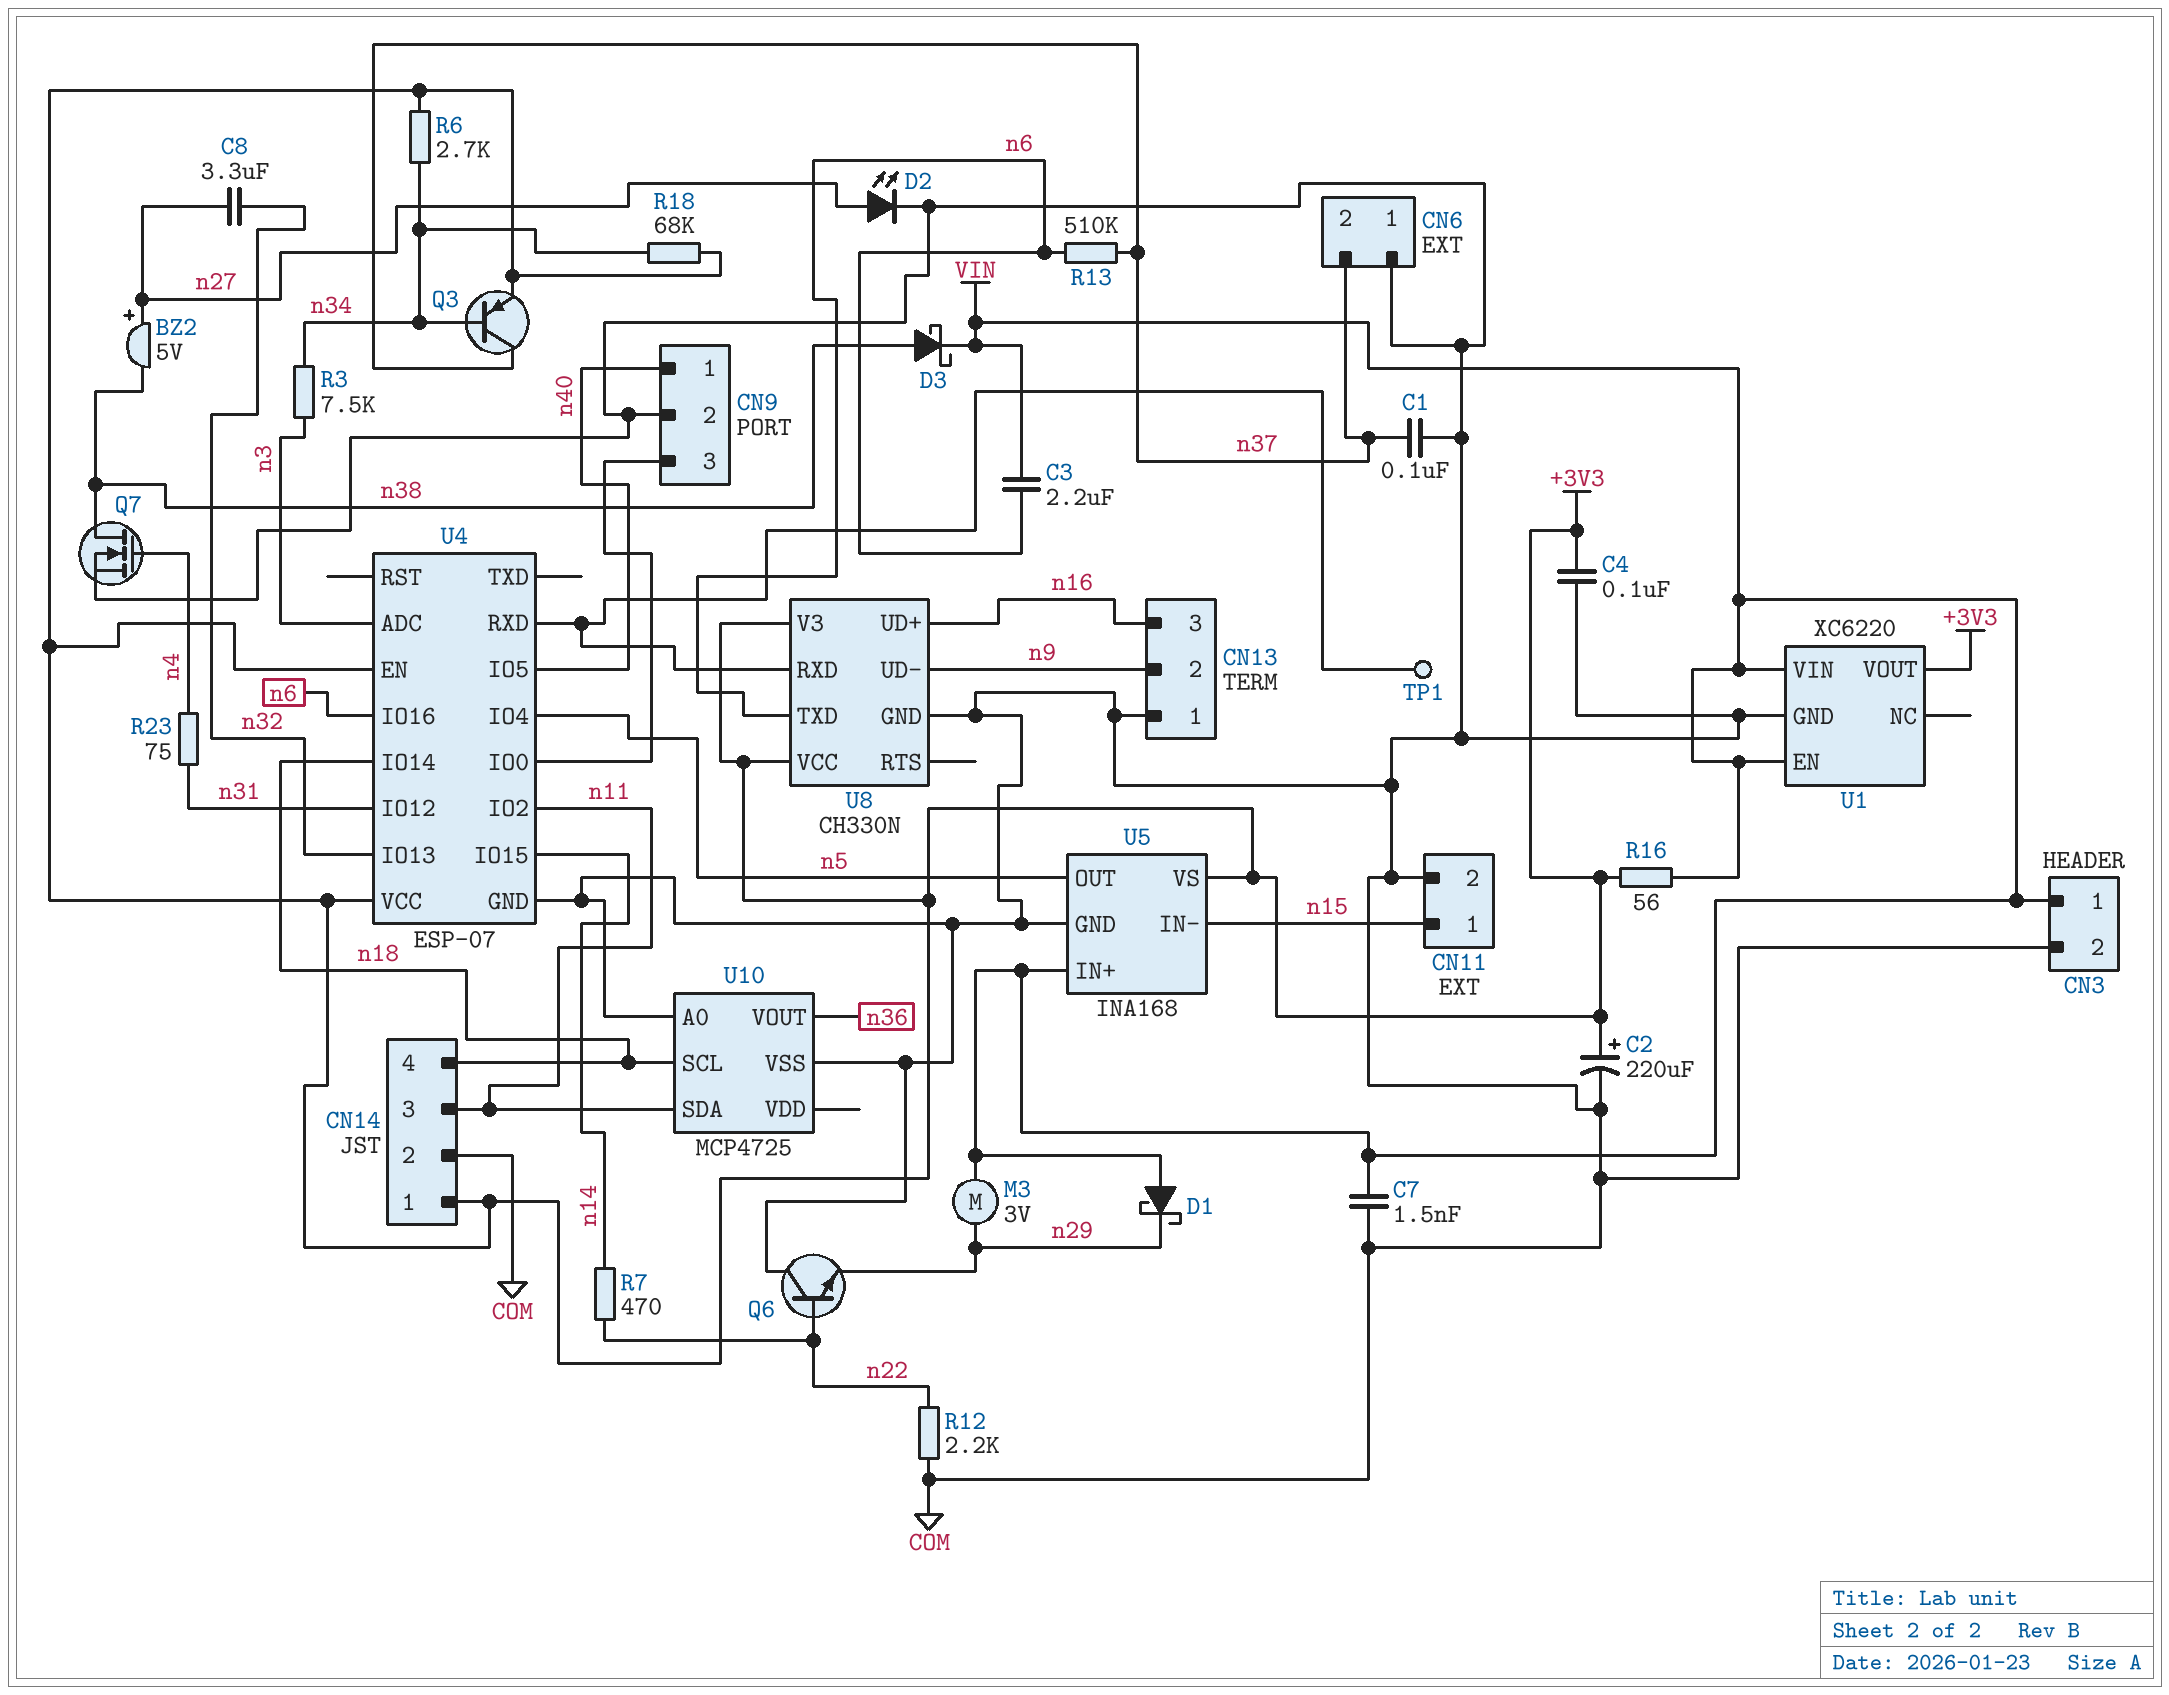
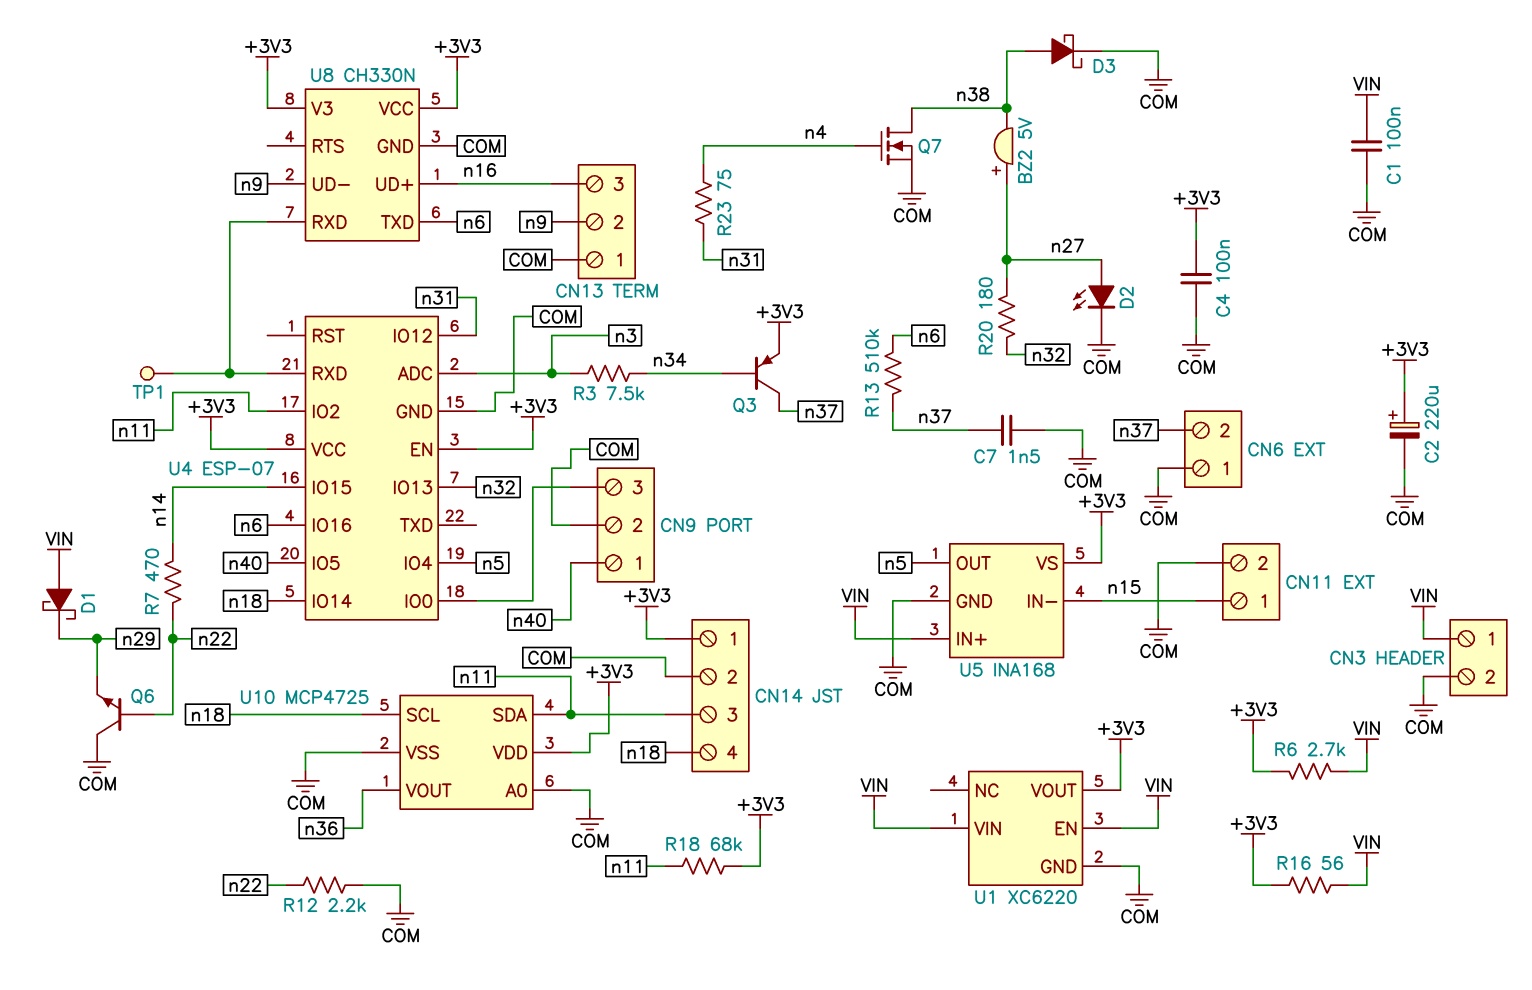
C1: 100nF (COM, n37) -> 100nF (COM, VIN)
C3: 2.2uF (VIN, n6) -> none
C7: 1.5nF (COM, VIN) -> 1.5nF (COM, n37)
C8: 3.3uF (n27, n32) -> none
D3: schottky (A n38, K VIN) -> schottky (A n38, K COM)
M3: motor 3V (VIN, n29) -> none
R6: 2.7k (+3V3, n34) -> 2.7k (+3V3, VIN)
R18: 68k (+3V3, n34) -> 68k (+3V3, n11)
R20: none -> 180 (n27, n32)
U10 pin VDD: none -> +3V3

